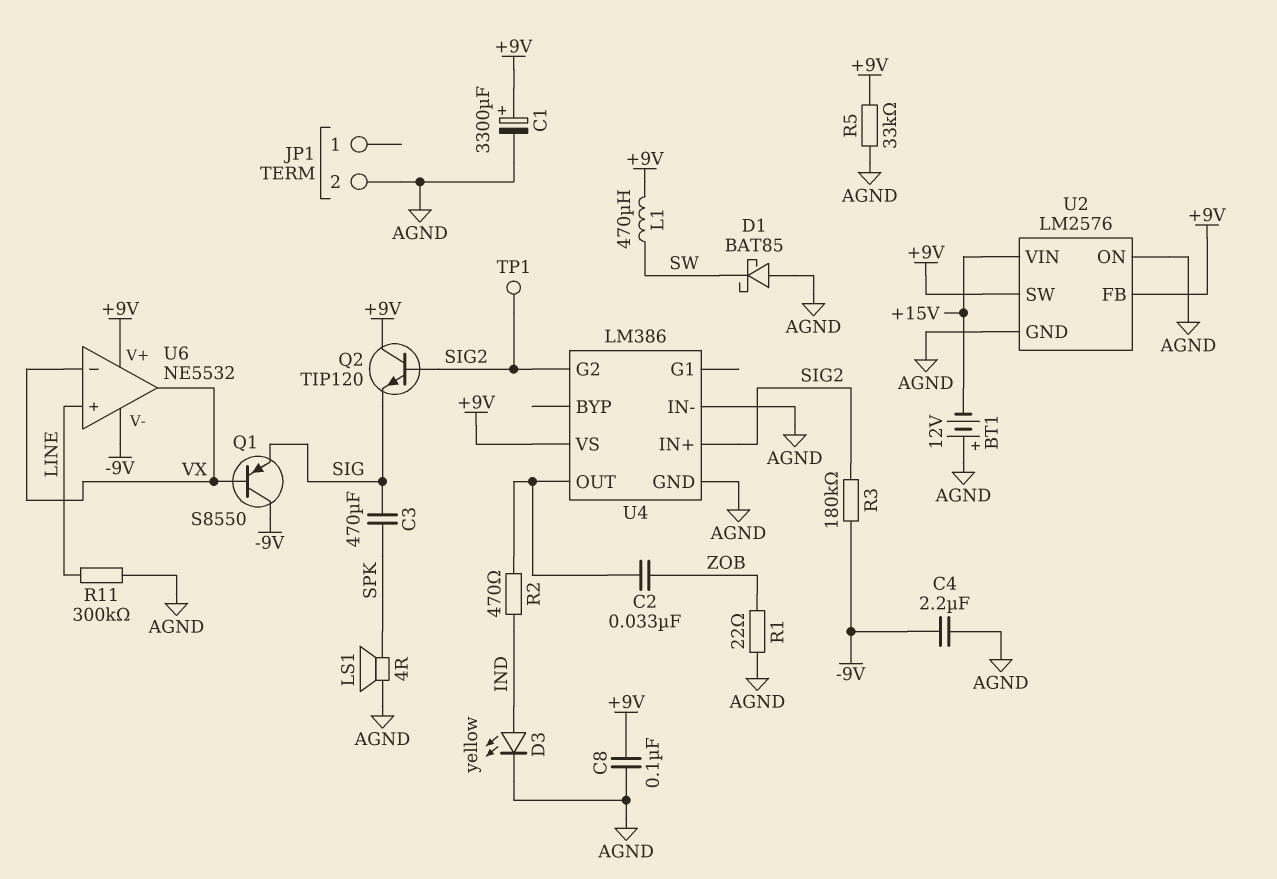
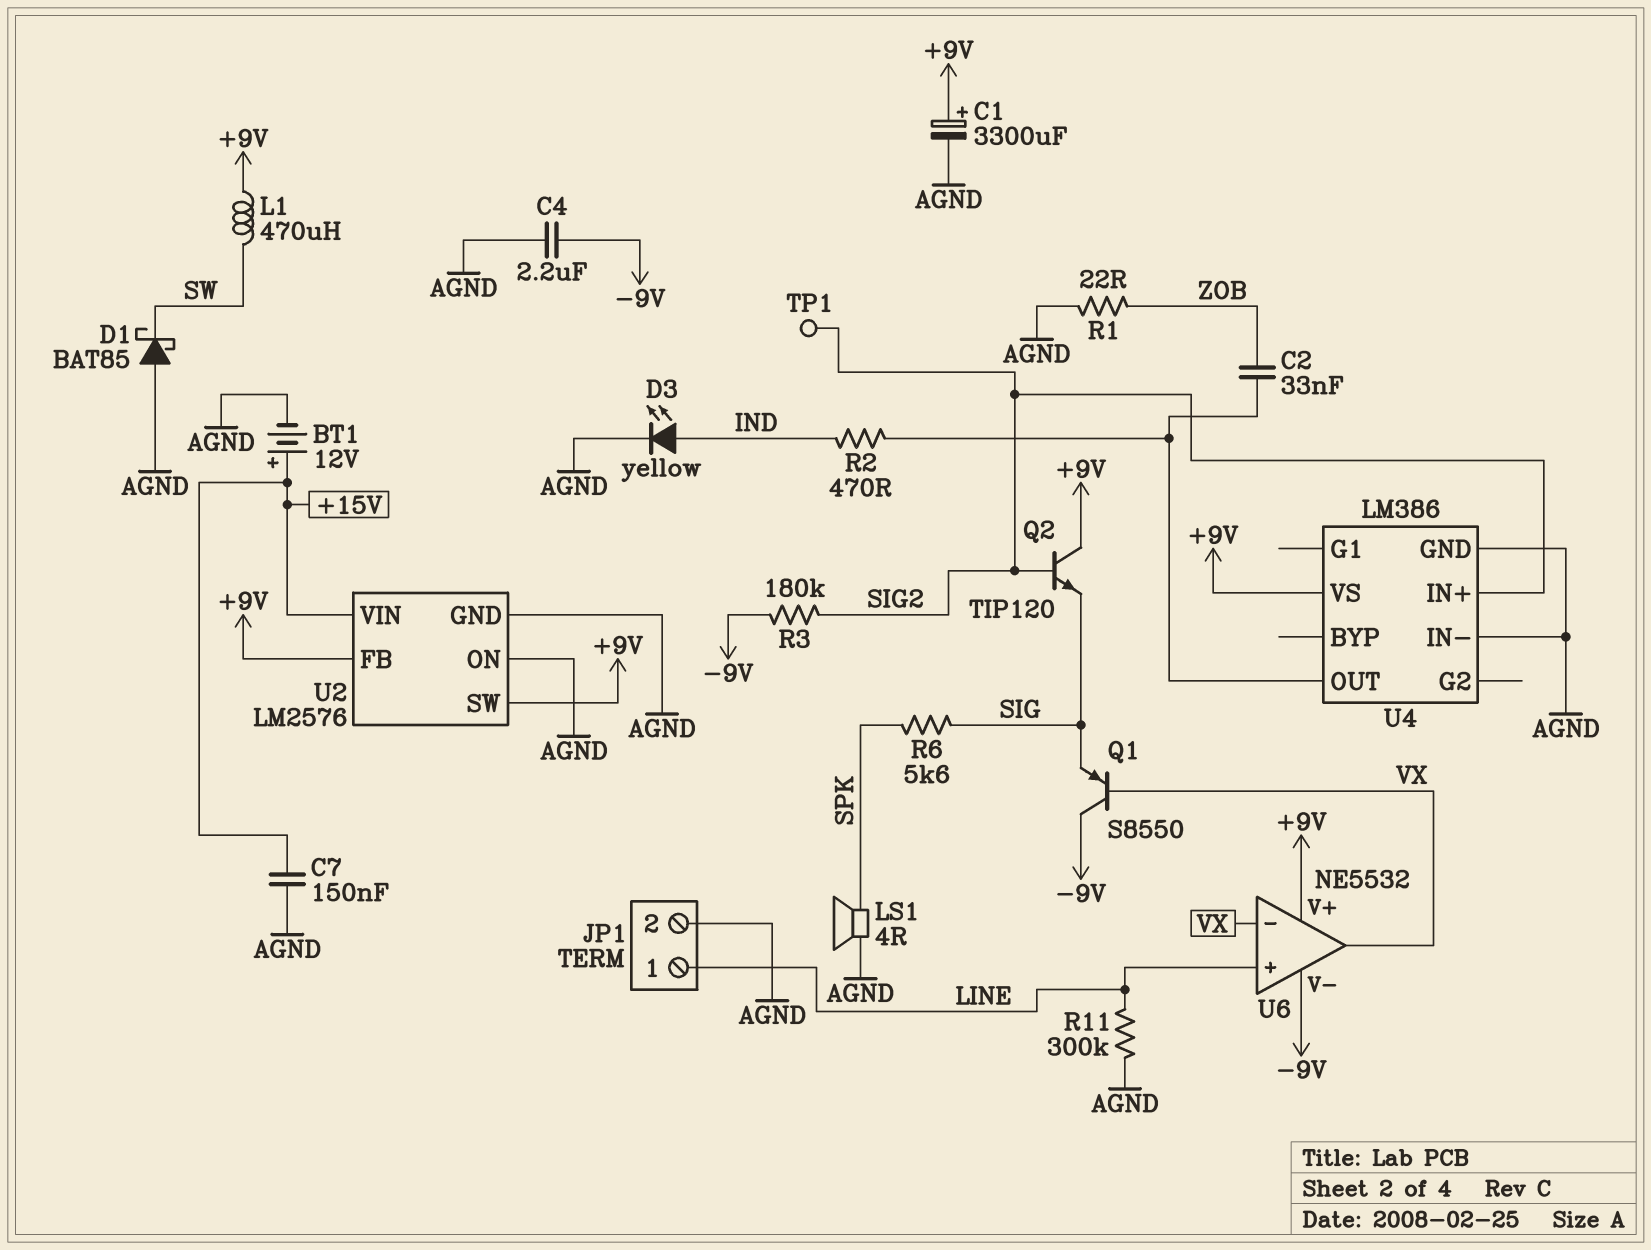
BT1: 12V (plus AGND, minus +15V) -> 12V (plus +15V, minus AGND)
C3: 470uF (SIG, SPK) -> none
C7: none -> 150nF (+15V, AGND)
C8: 100nF (+9V, AGND) -> none
JP1 pin 1: none -> LINE
R5: 33k (+9V, AGND) -> none
R6: none -> 5.6k (SIG, SPK)
U4 pin G2: SIG2 -> none

